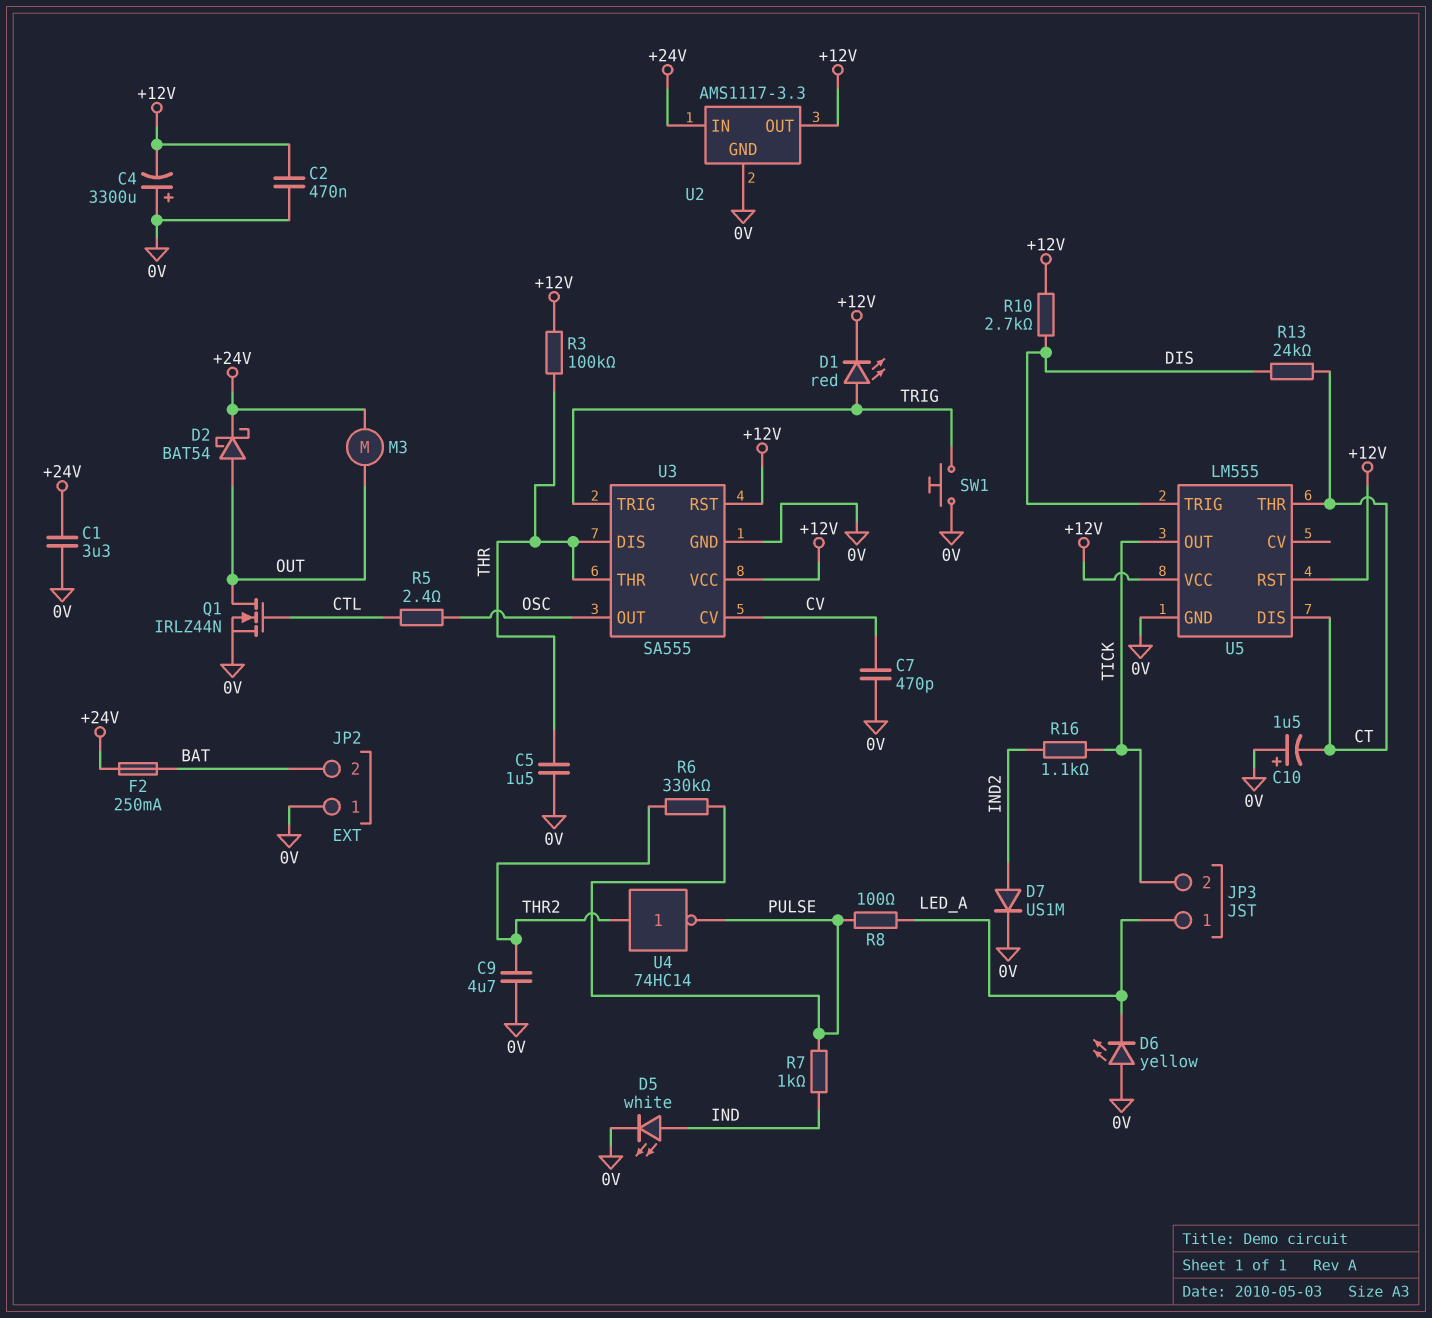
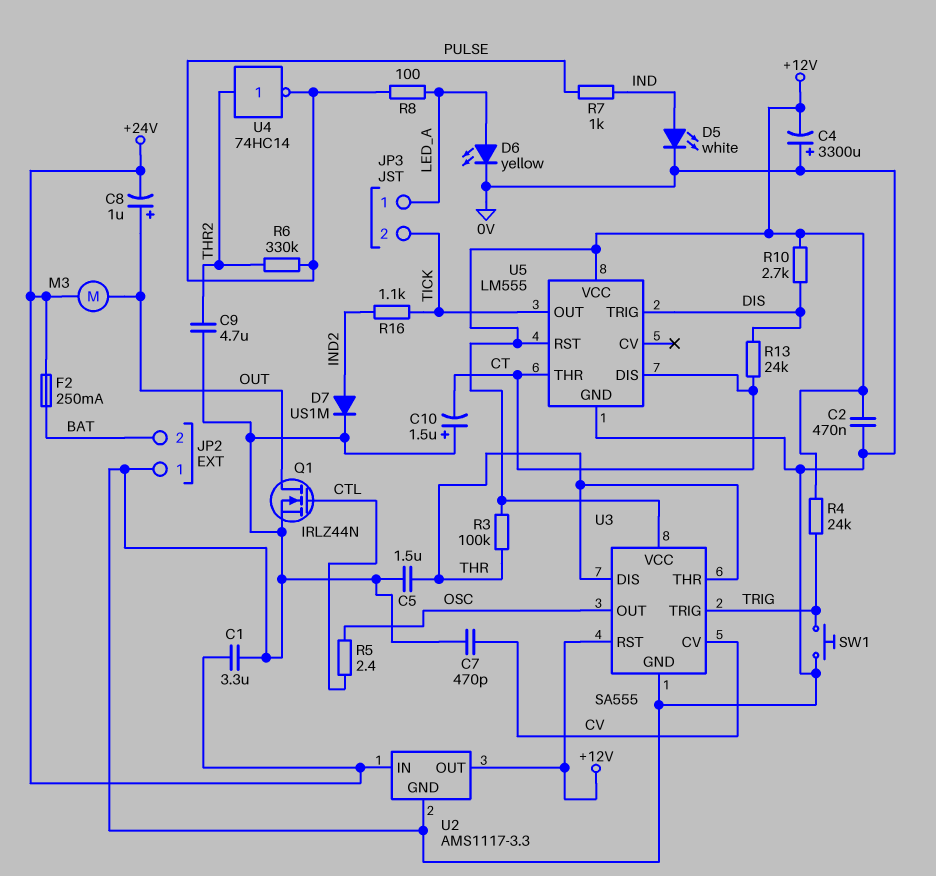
C8: none -> 1uF (plus OUT, minus +24V)
D1: LED red (A TRIG, K +12V) -> none
D2: schottky BAT54 (A OUT, K +24V) -> none
D6: LED yellow (A 0V, K LED_A) -> LED yellow (A LED_A, K 0V)
R4: none -> 24k (+12V, TRIG)

